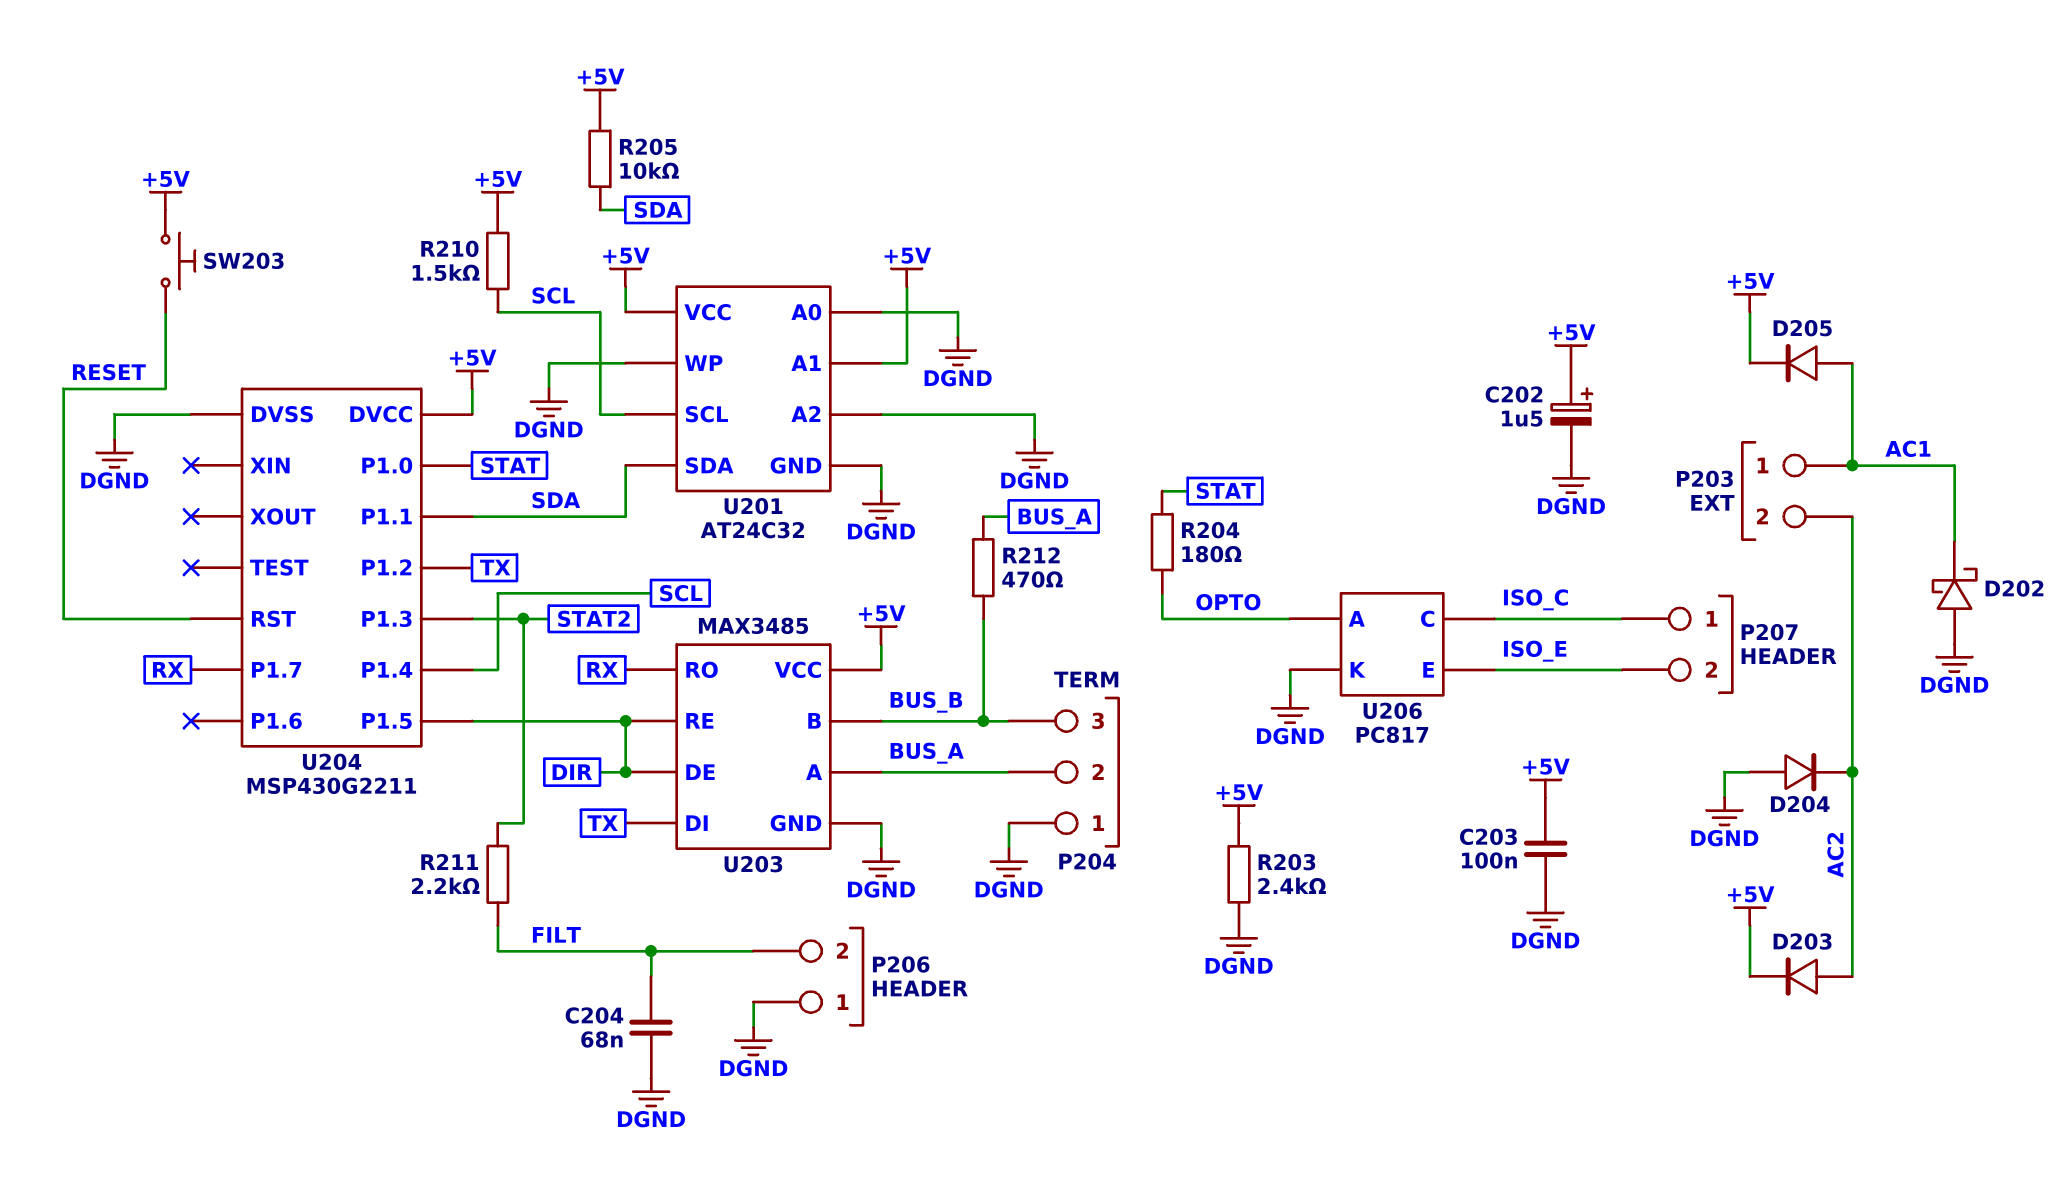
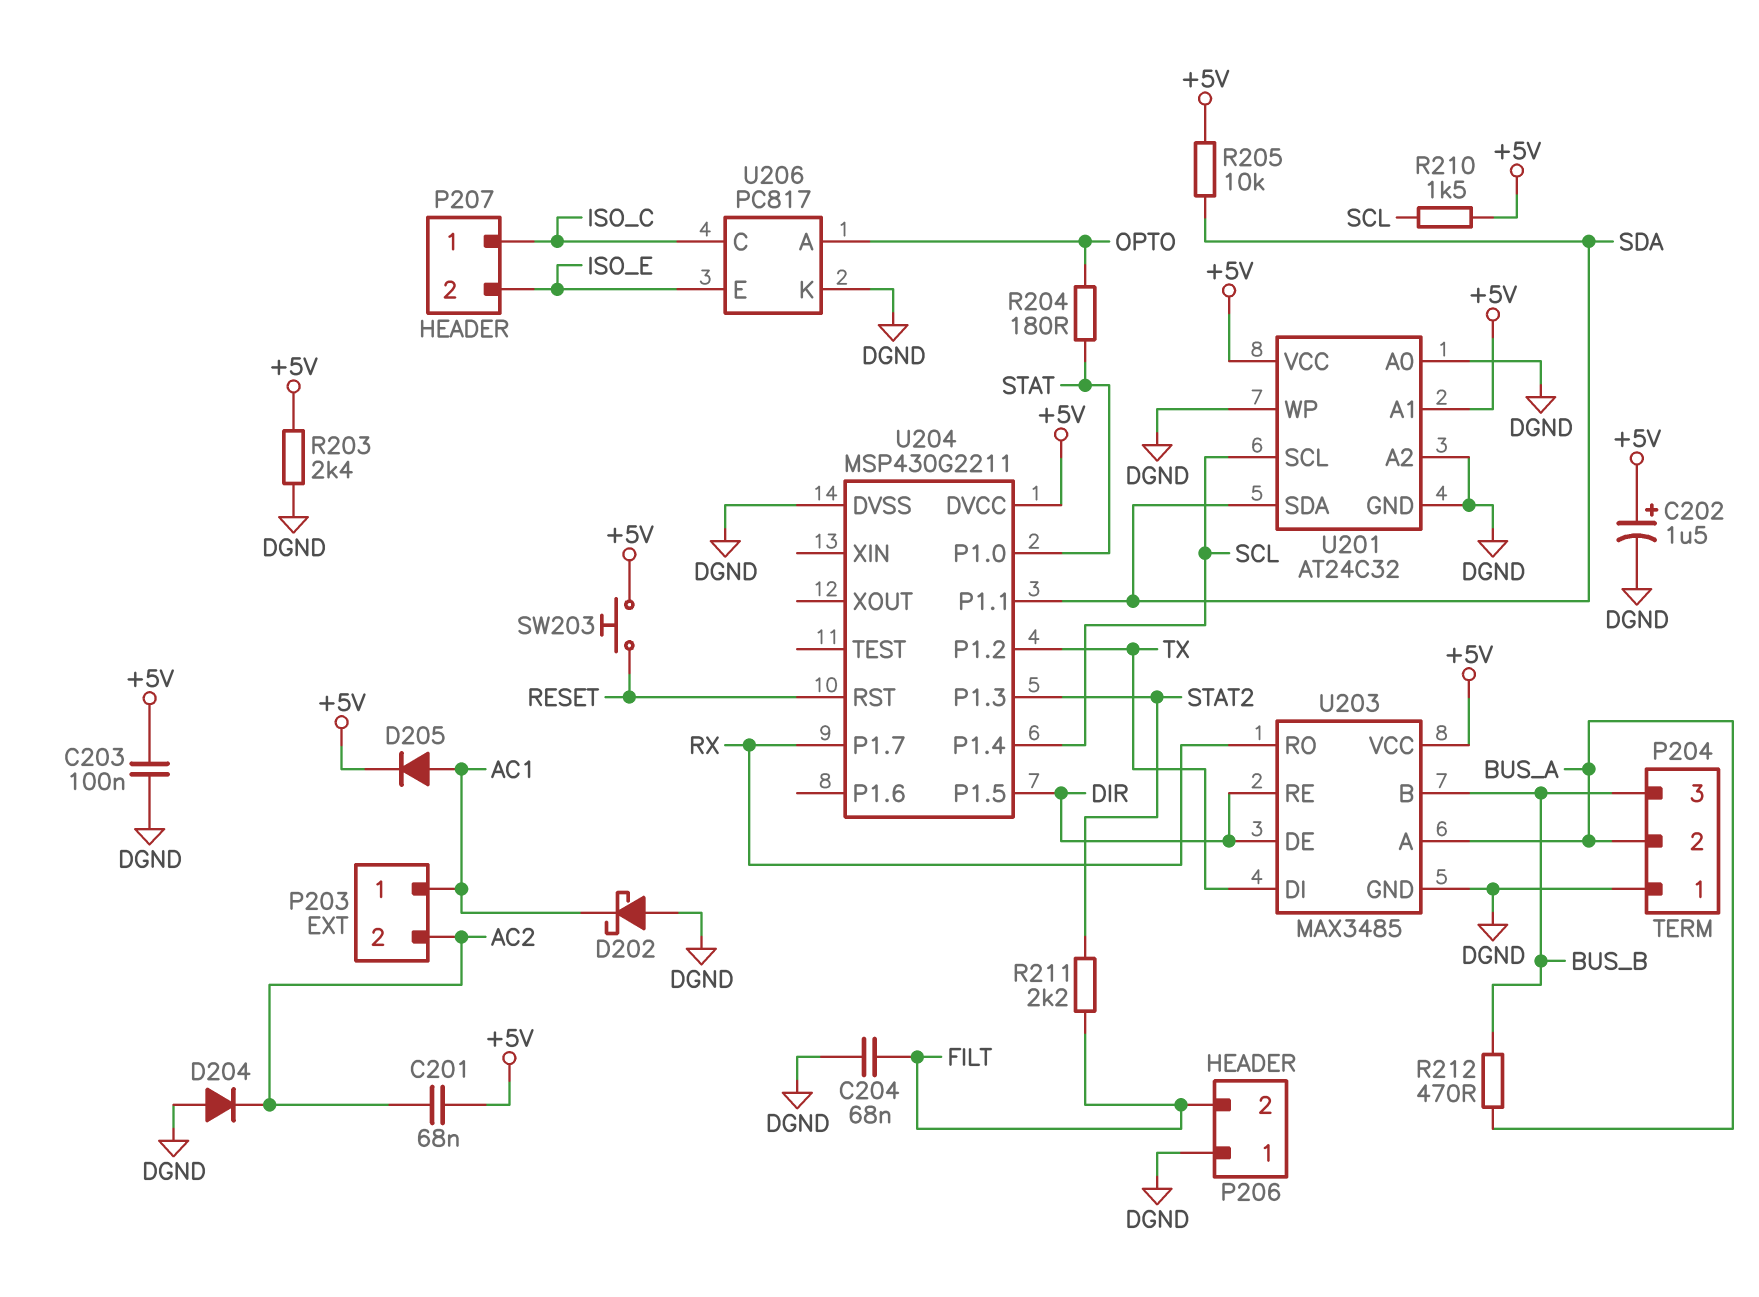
C201: none -> 68nF (+5V, AC2)
D203: diode (A AC2, K +5V) -> none

